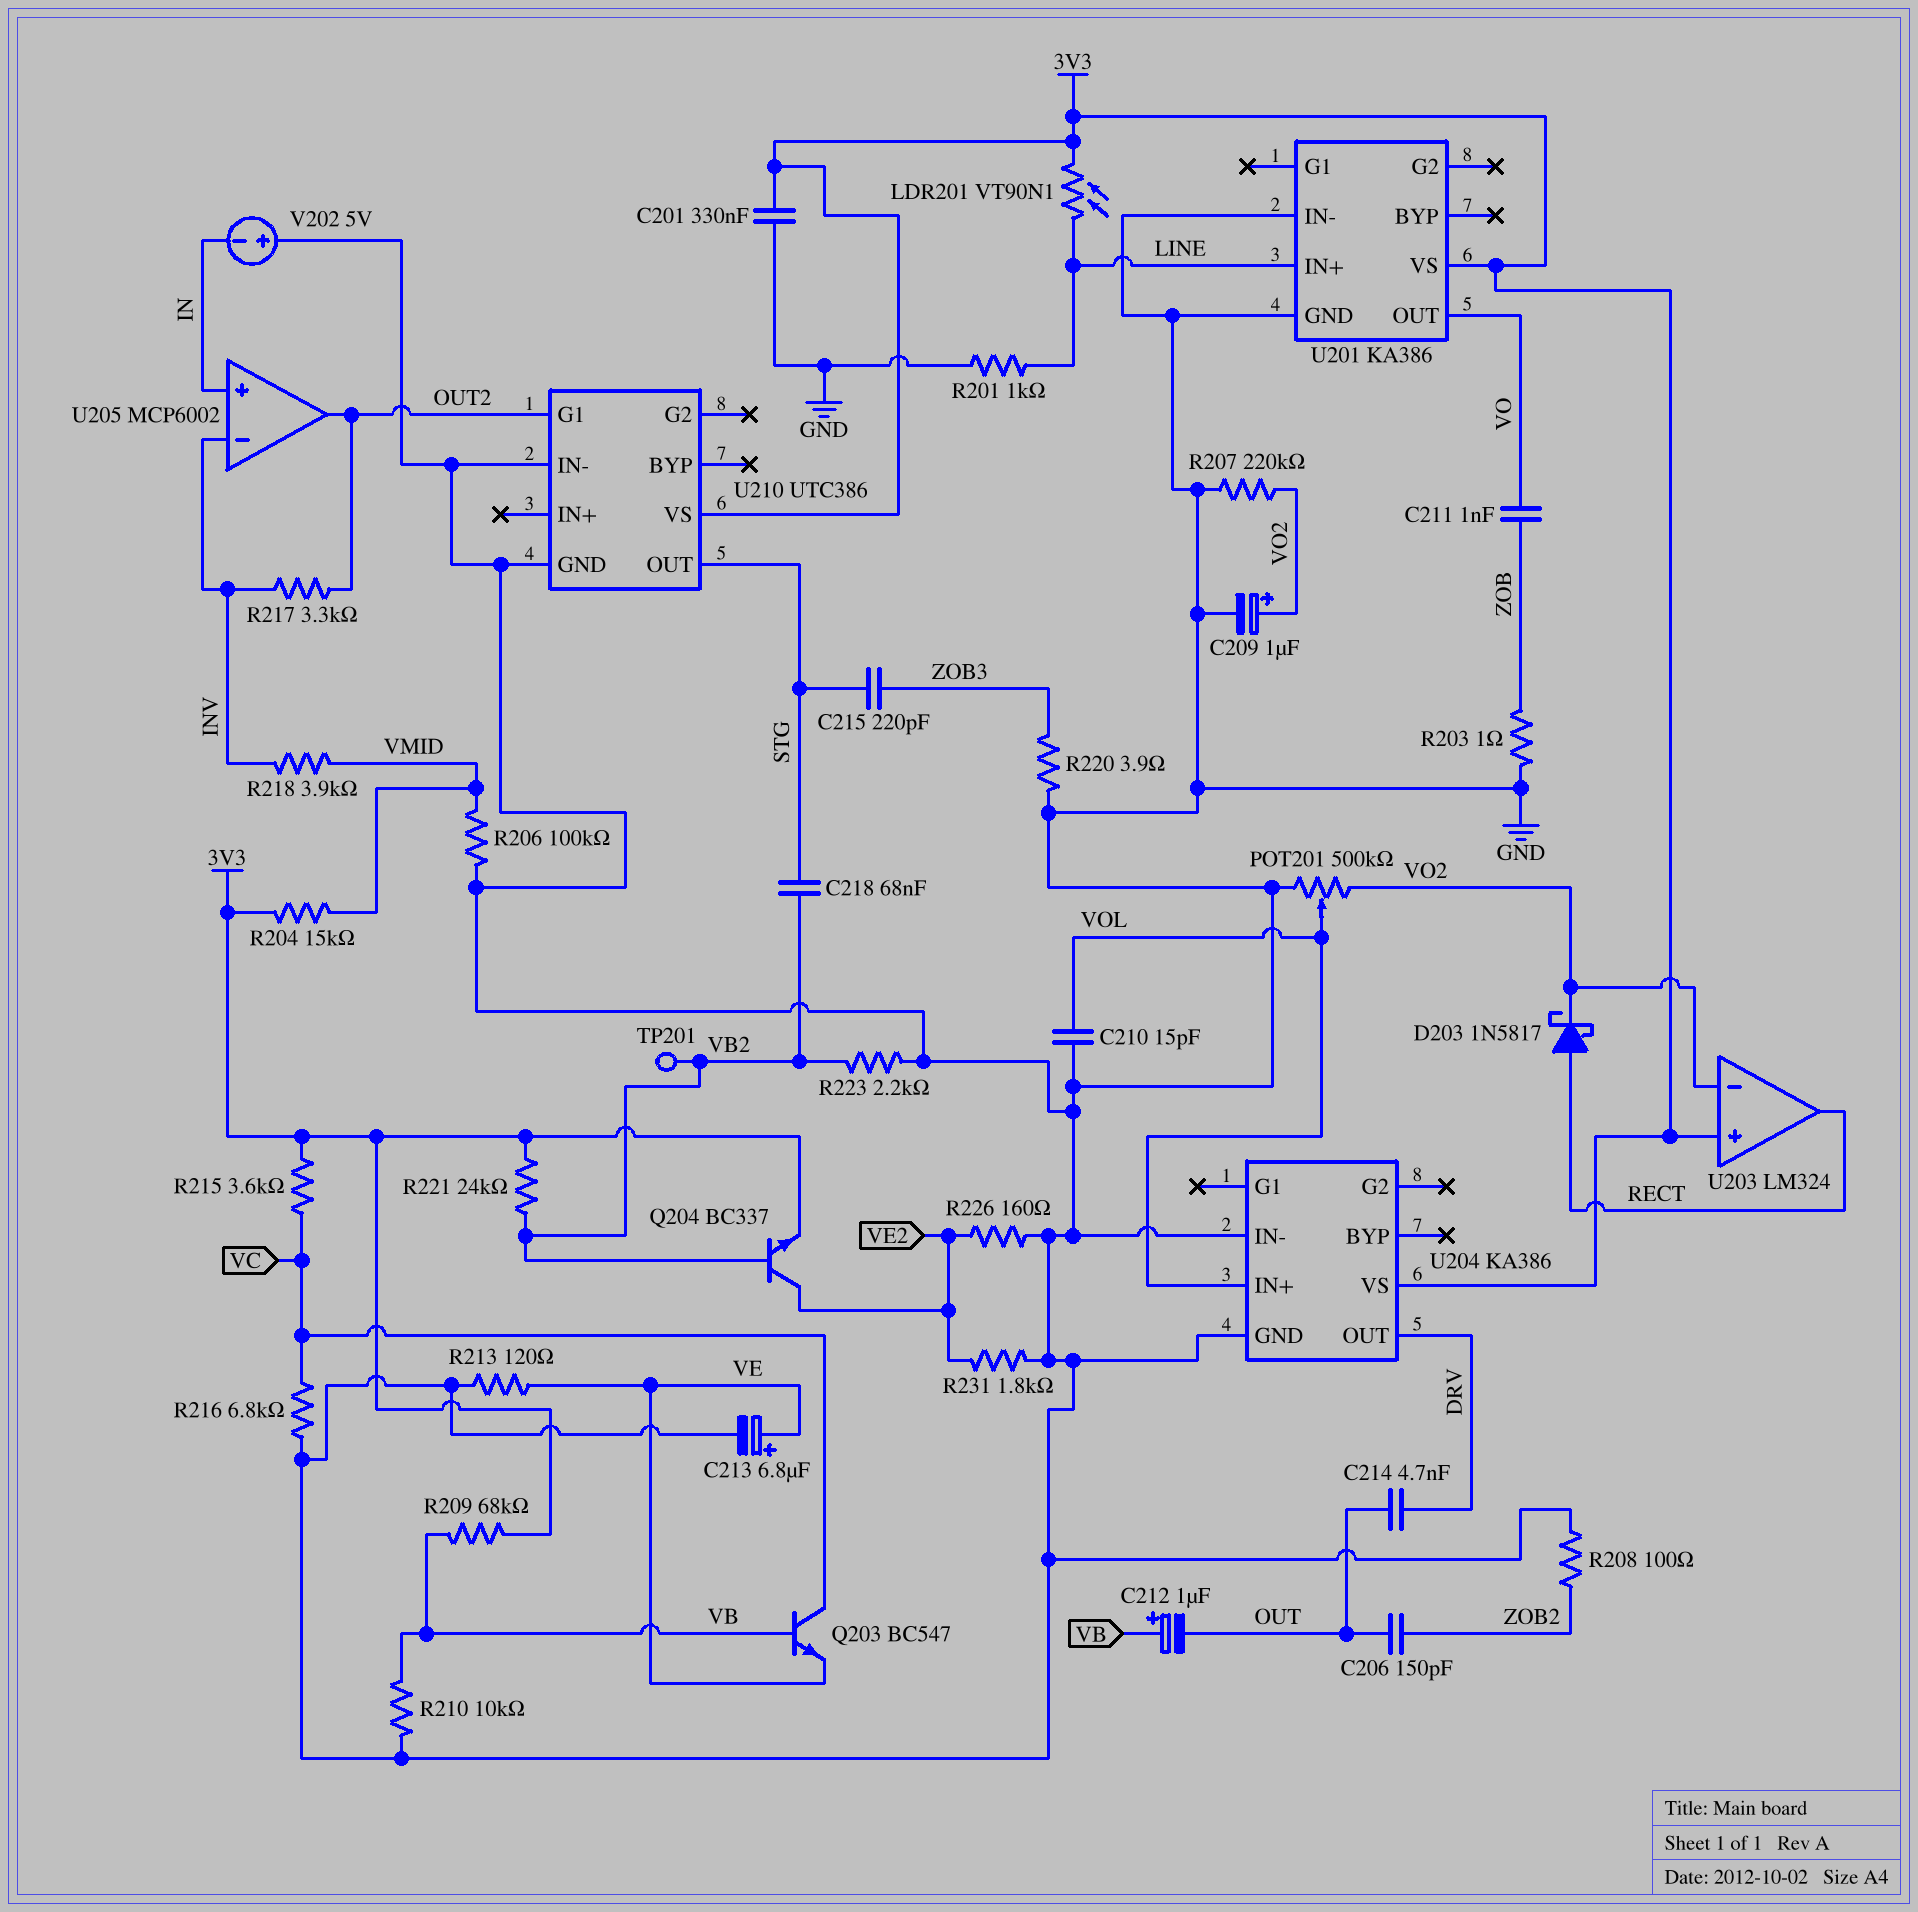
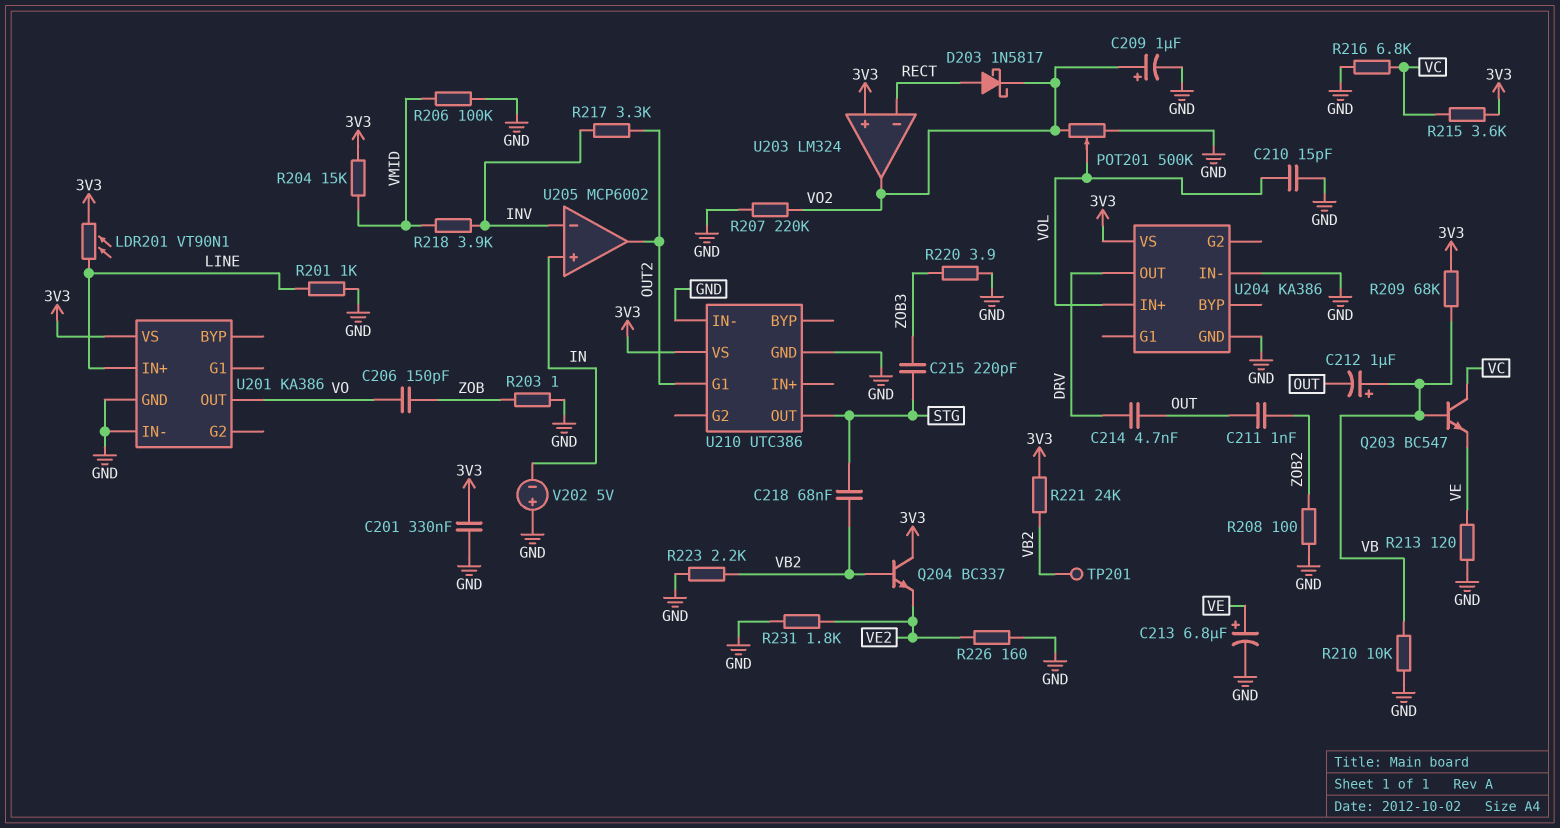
C206: 150pF (OUT, ZOB2) -> 150pF (VO, ZOB)
C211: 1nF (VO, ZOB) -> 1nF (OUT, ZOB2)
Q204: NPN BC337 (B VB2, C VE2, E 3V3) -> NPN BC337 (B VB2, C 3V3, E VE2)
U203 pin in-: VO2 -> RECT
U203 pin out: RECT -> VO2

